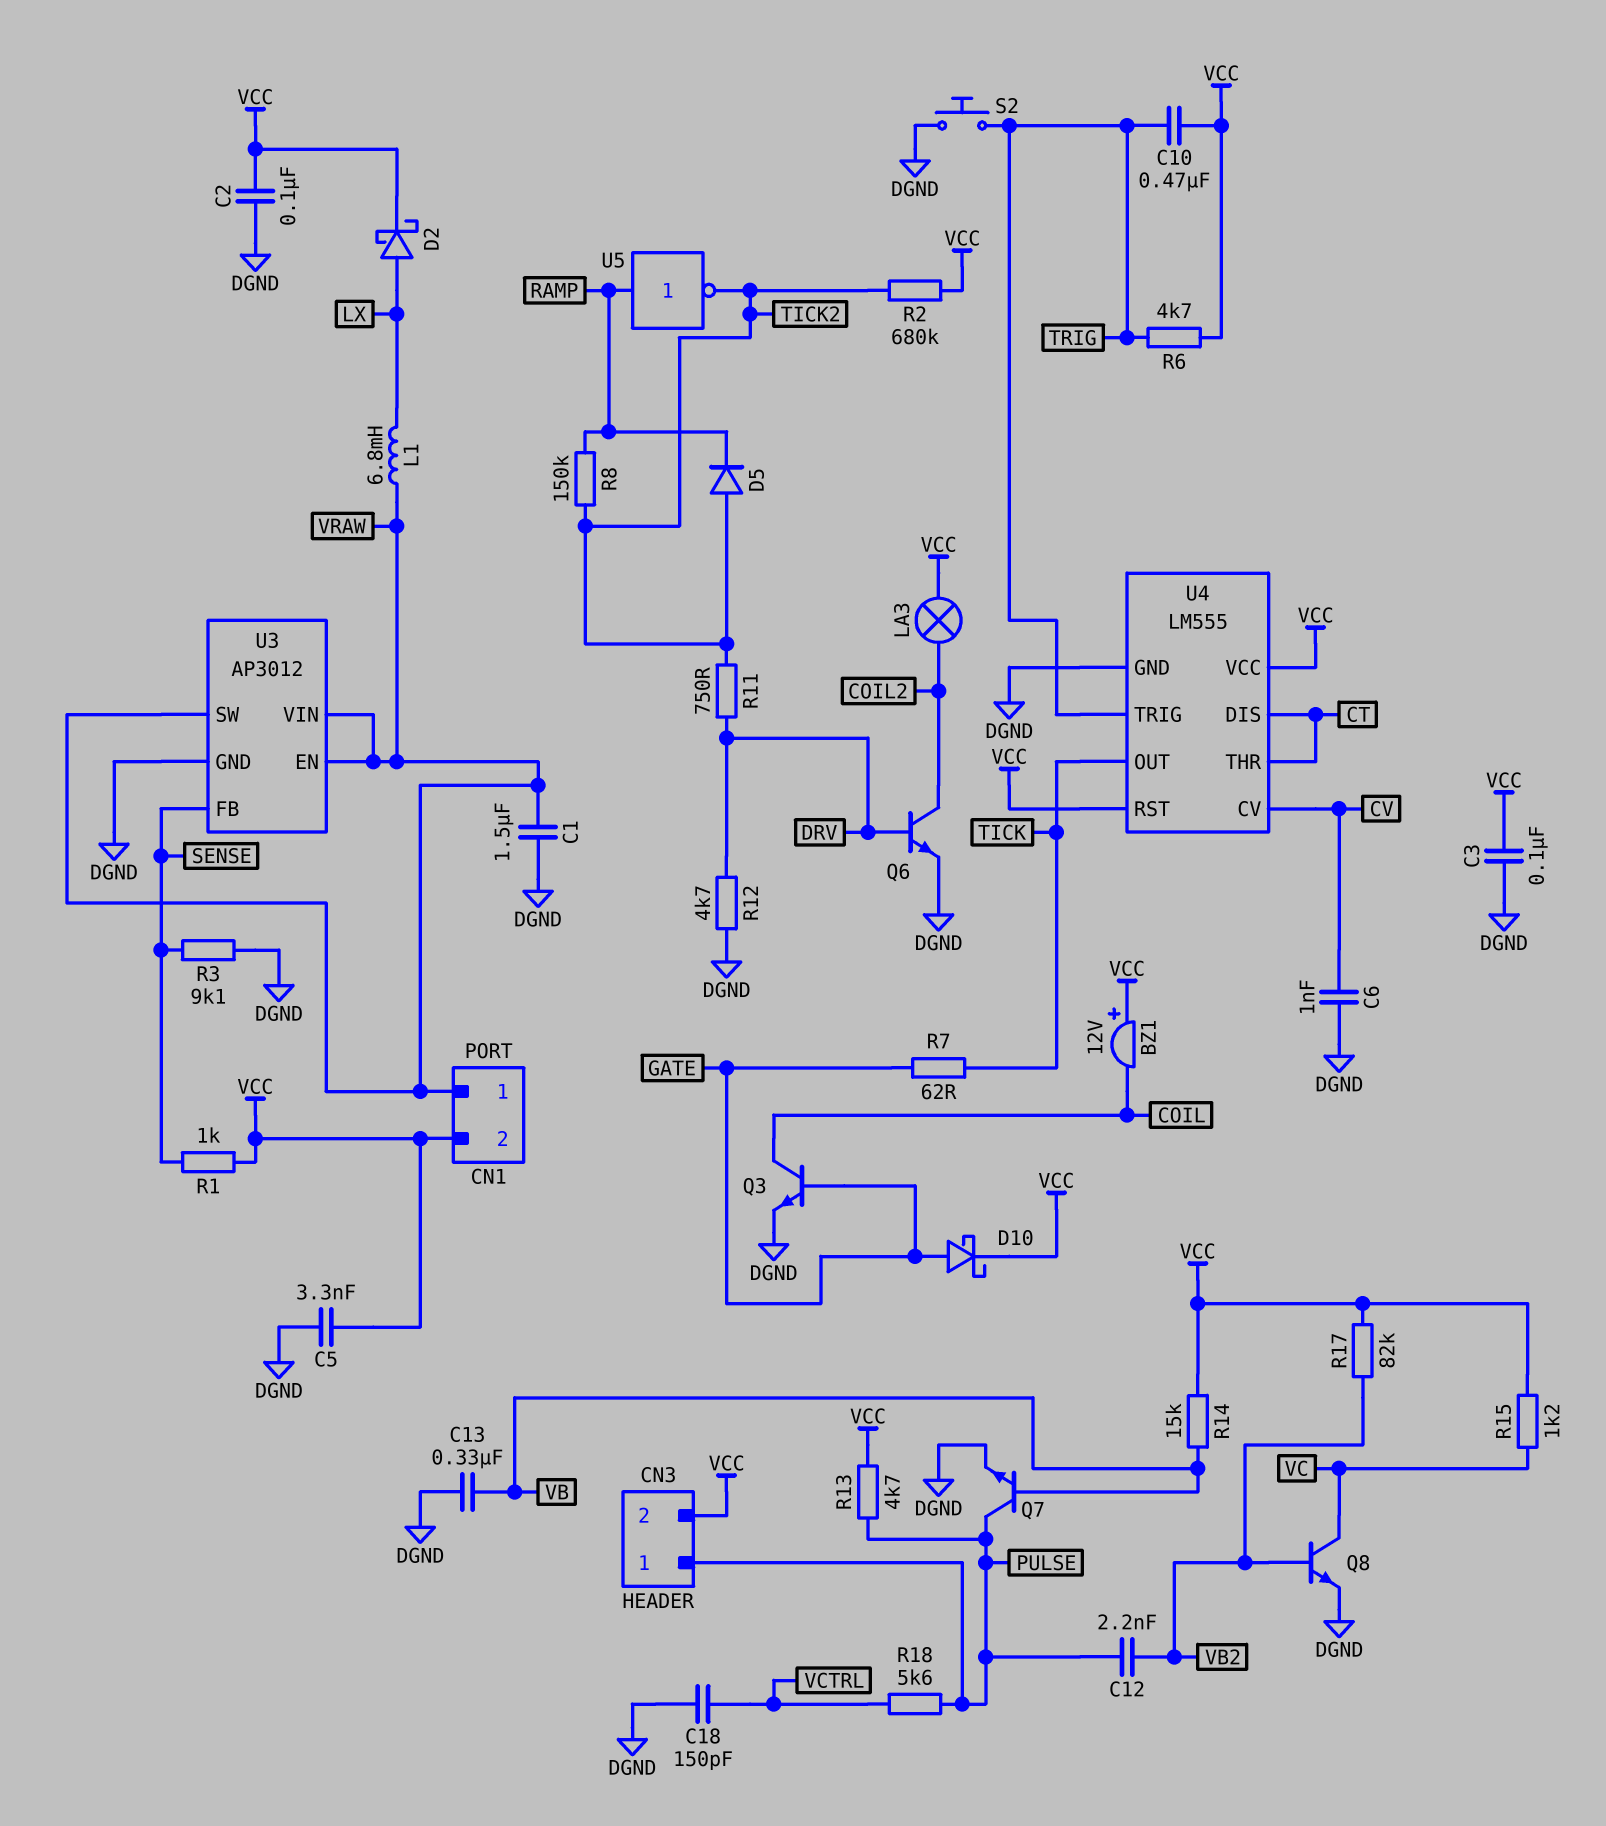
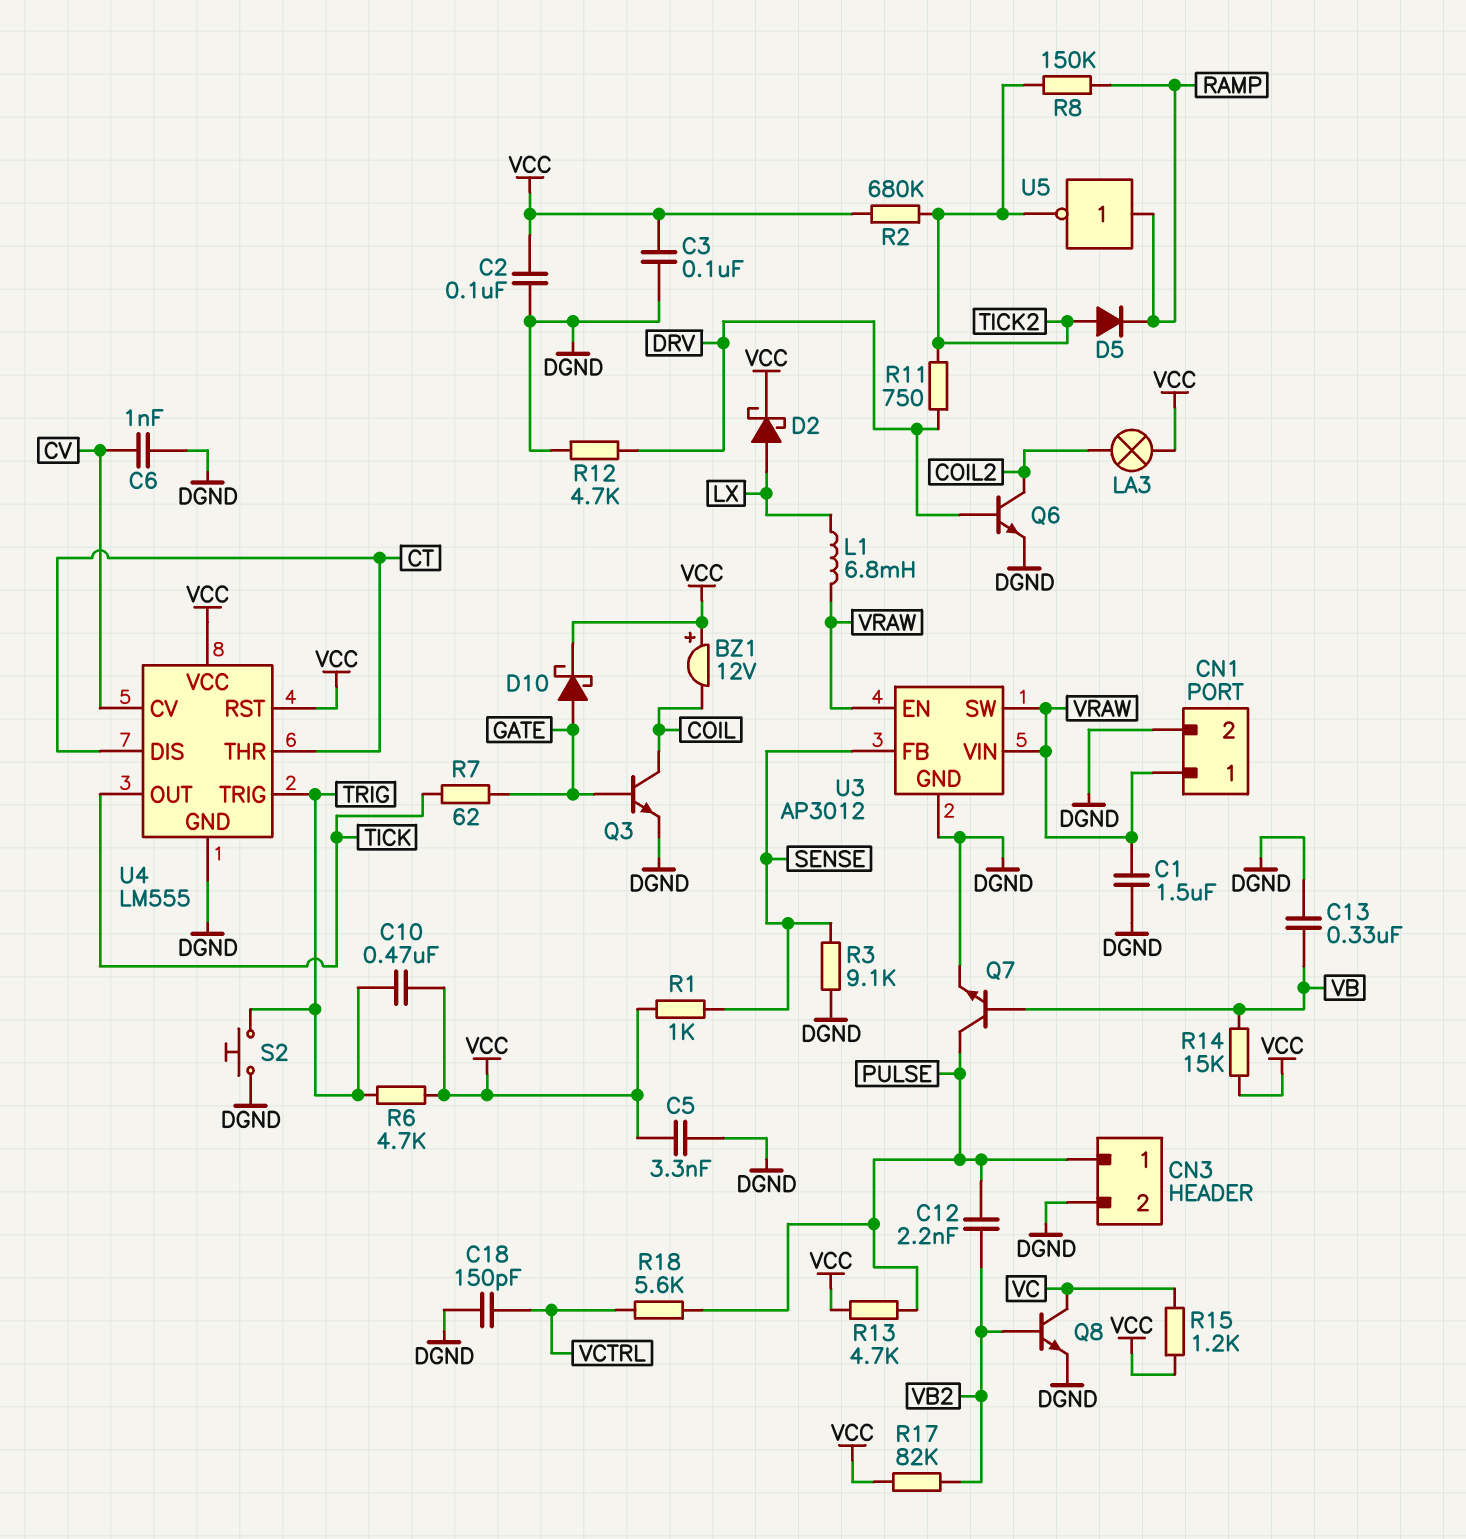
CN1 pin 2: VCC -> DGND
CN3 pin 2: VCC -> DGND

